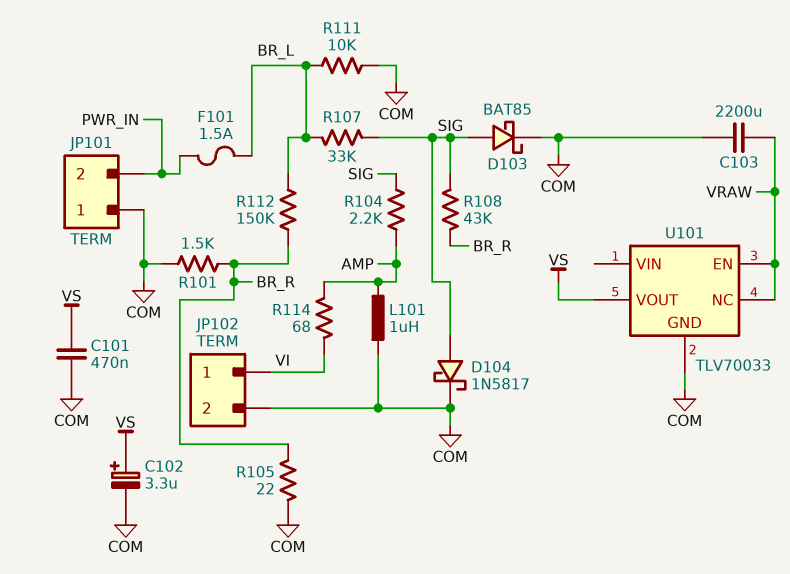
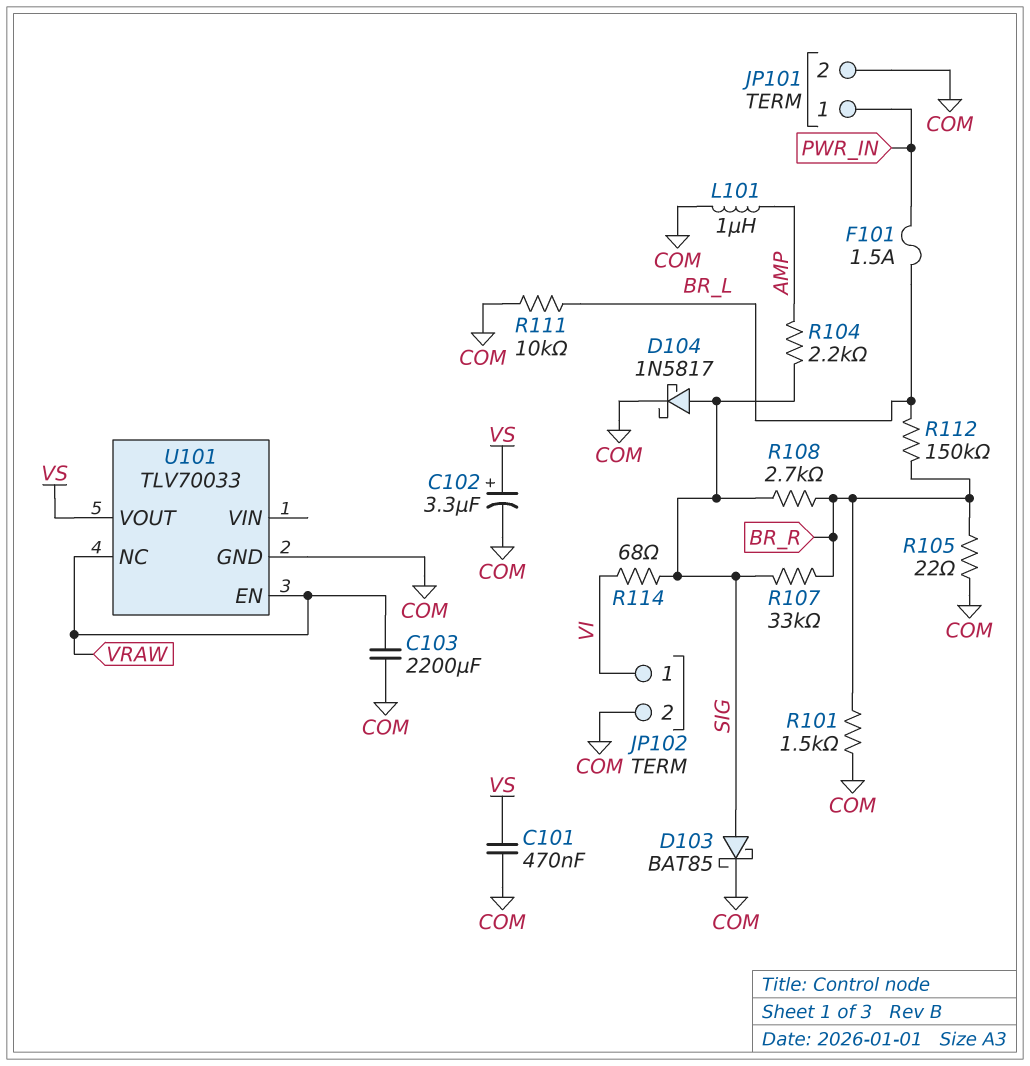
JP101 pin 1: COM -> PWR_IN
JP101 pin 2: PWR_IN -> COM
R107: 33k (BR_L, SIG) -> 33k (BR_R, SIG)
R108: 43k (BR_R, SIG) -> 2.7k (BR_R, SIG)
R114: 68 (AMP, VI) -> 68 (SIG, VI)

